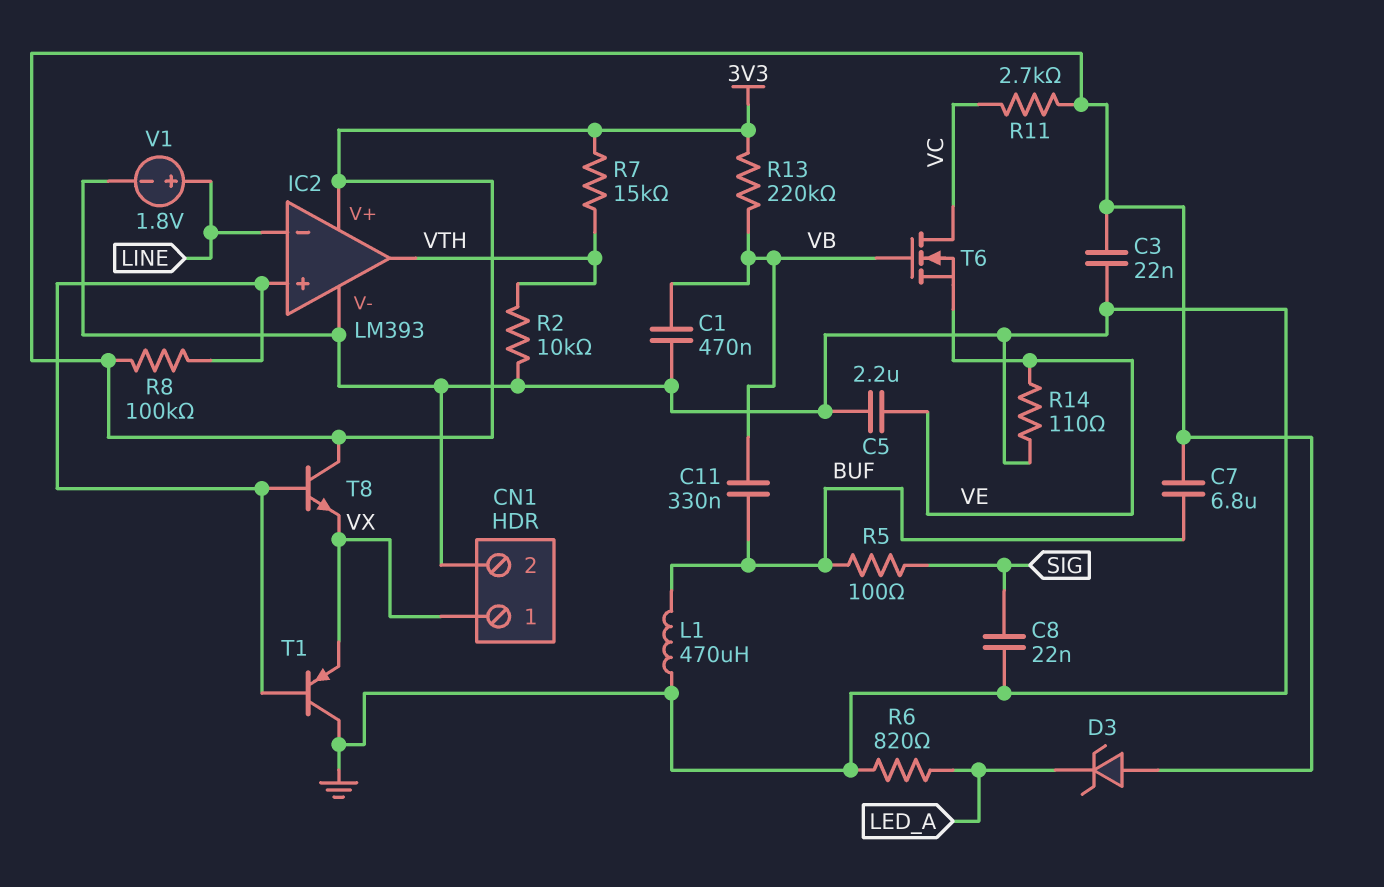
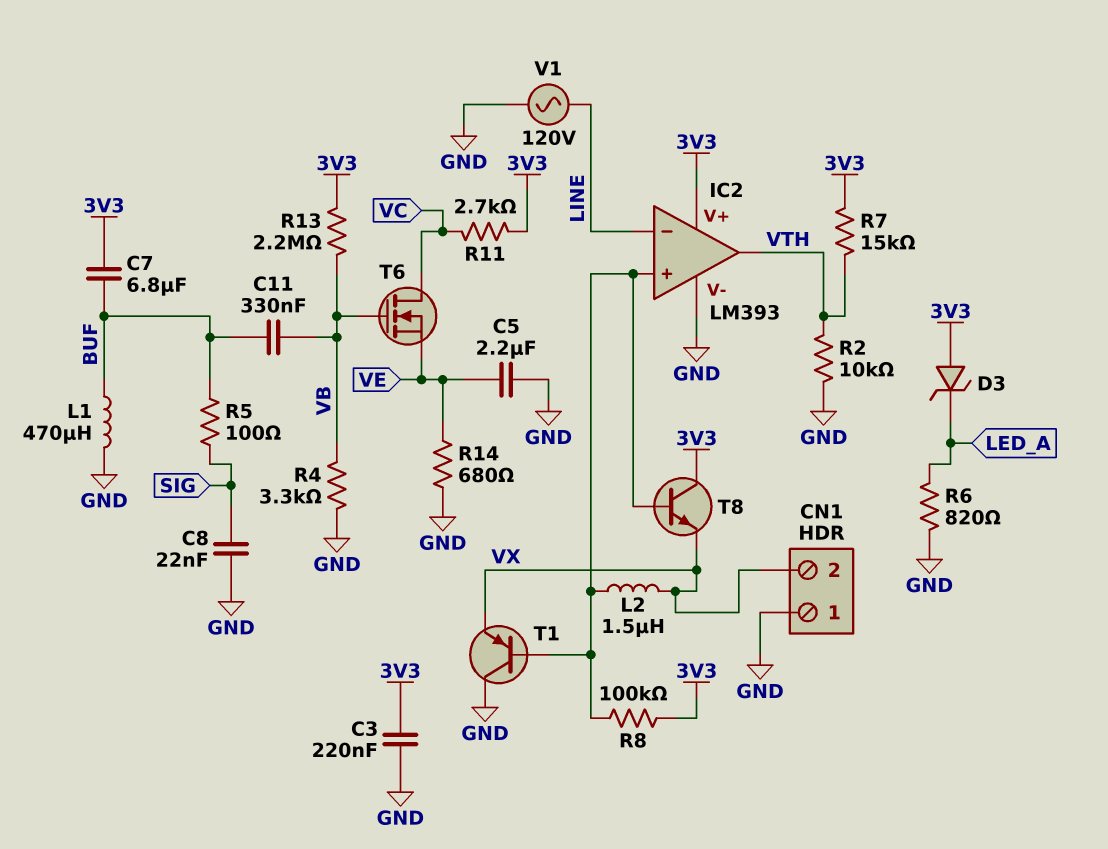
C1: 470nF (GND, VB) -> none
C3: 22nF (3V3, GND) -> 220nF (3V3, GND)
CN1 pin 1: VX -> GND
CN1 pin 2: GND -> VX
L2: none -> 1.5uH (IC2/in+, VX)
R4: none -> 3.3k (GND, VB)
R13: 220k (3V3, VB) -> 2.2M (3V3, VB)
R14: 110 (GND, VE) -> 680 (GND, VE)
V1: 1.8V (plus LINE, minus GND) -> AC 120V (GND, LINE)

